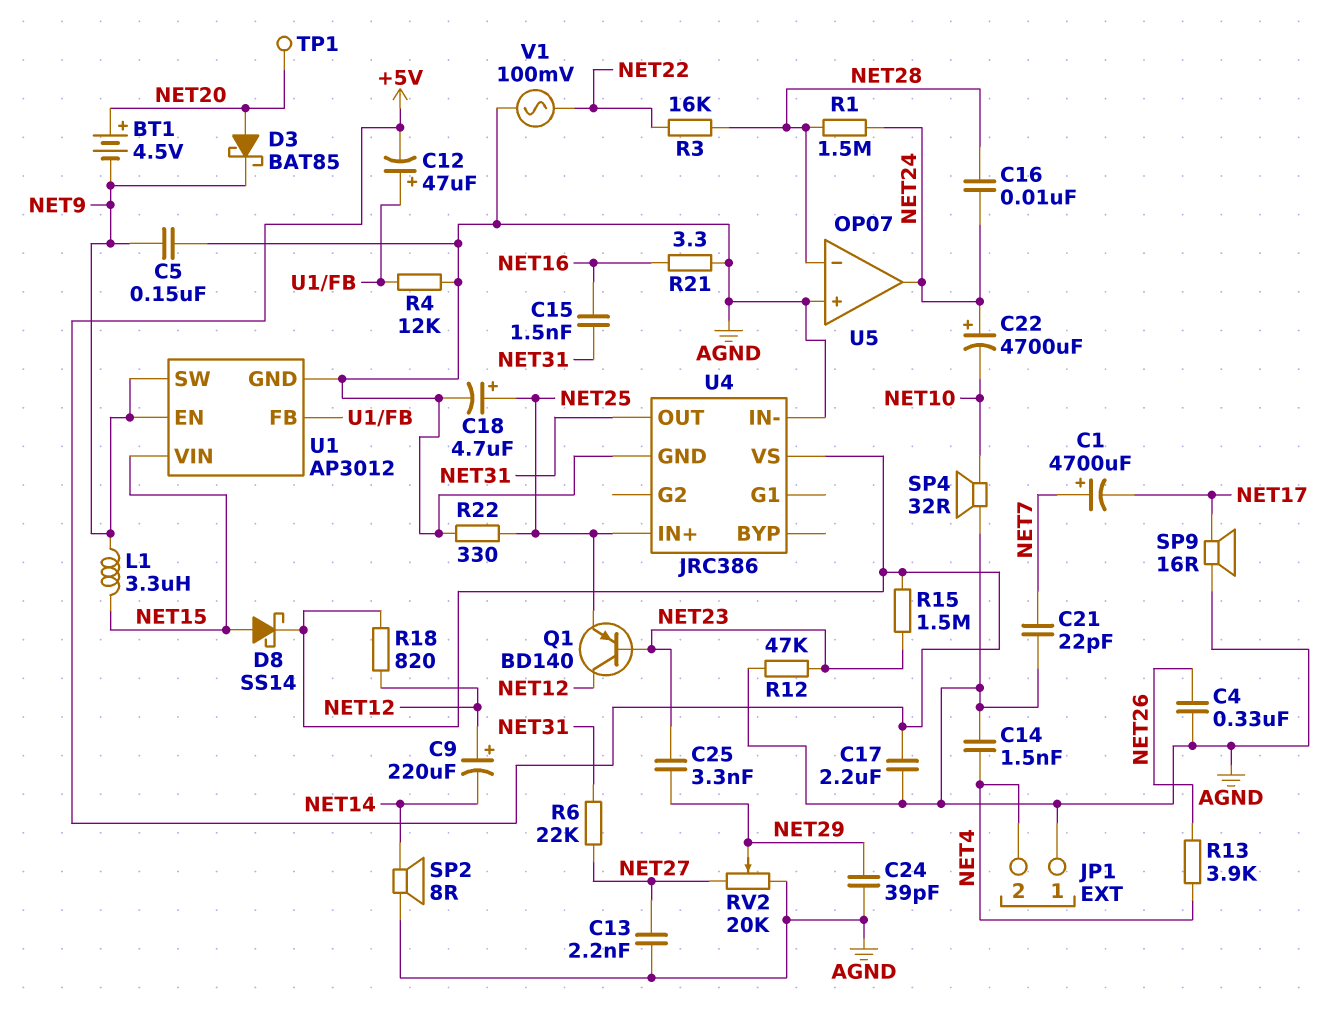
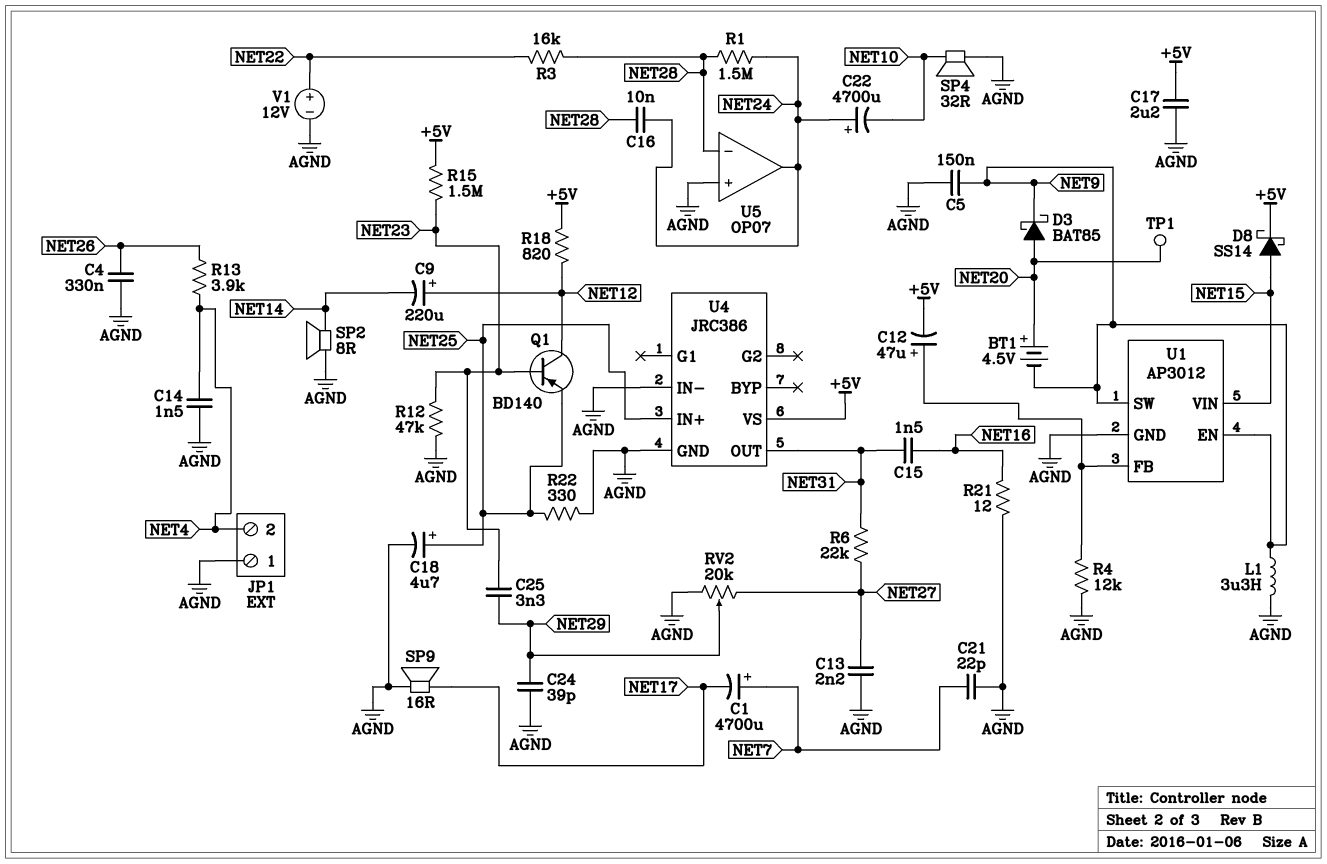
L1: 3.3uH (NET9, NET15) -> 3.3uH (AGND, NET9)
R21: 3.3 (AGND, NET16) -> 12 (AGND, NET16)
V1: AC 100mV (AGND, NET22) -> 12V (plus NET22, minus AGND)

